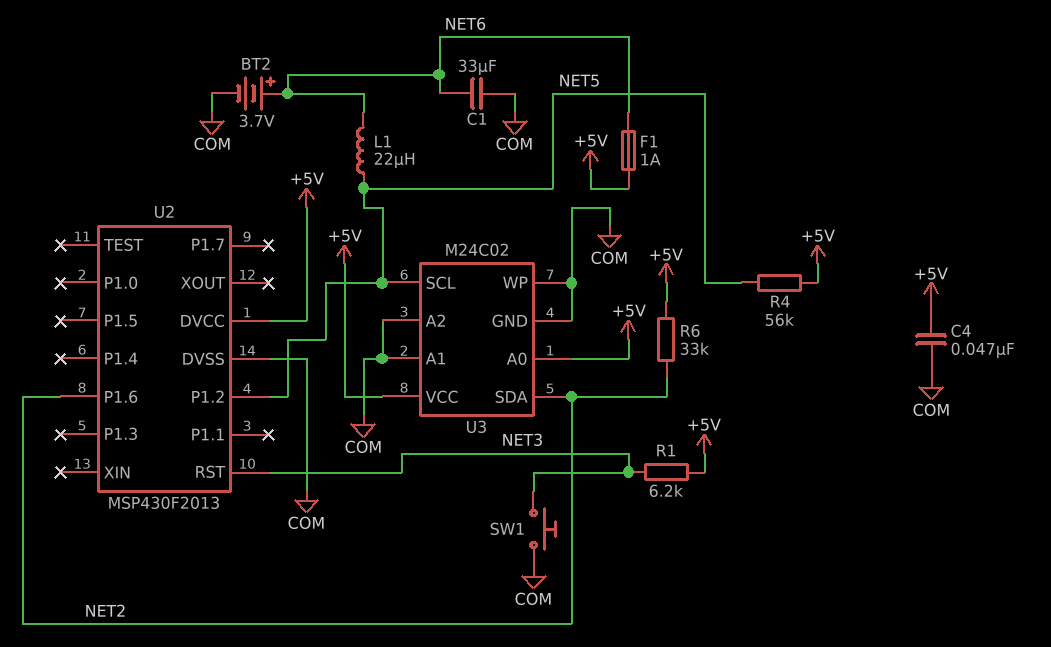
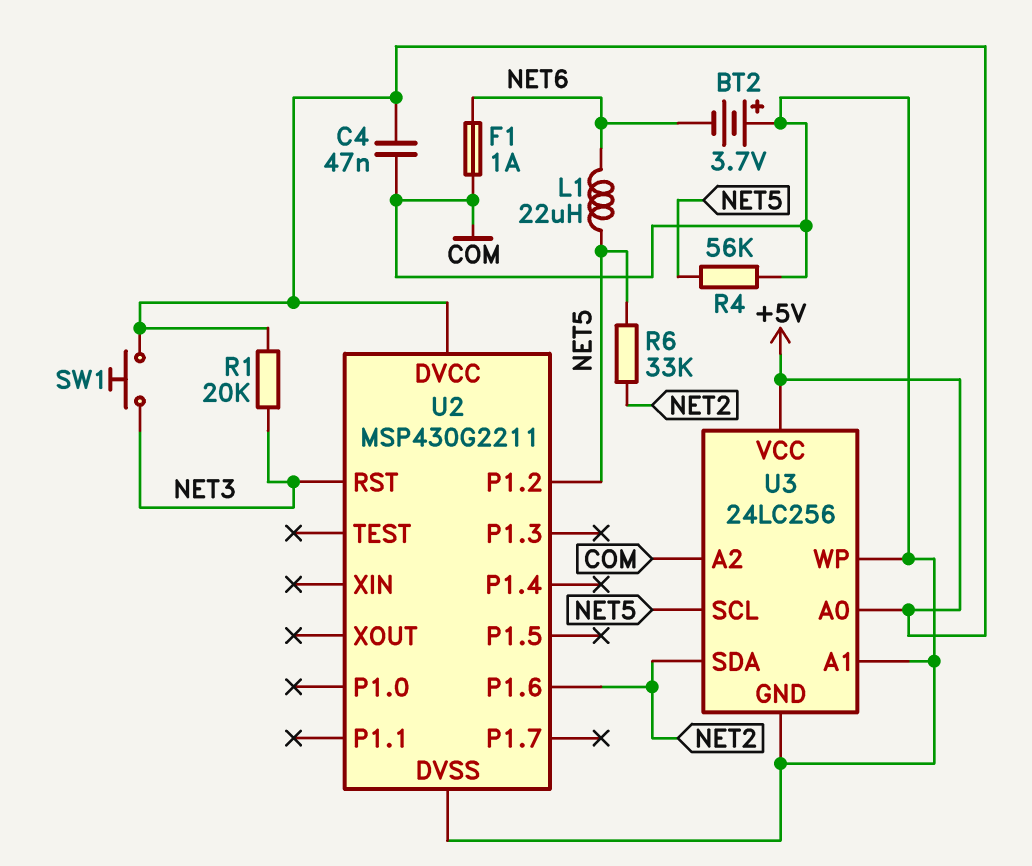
BT2: 3.7V (plus NET6, minus COM) -> 3.7V (plus COM, minus NET6)
C1: 33uF (COM, NET6) -> none
F1: 1A (+5V, NET6) -> 1A (COM, NET6)
R1: 6.2k (+5V, NET3) -> 20k (+5V, NET3)
R4: 56k (+5V, NET5) -> 56k (COM, NET5)
R6: 33k (+5V, NET2) -> 33k (NET2, NET5)
SW1: button (COM, NET3) -> button (+5V, NET3)
U2: MSP430F2013 -> MSP430G2211
U3: M24C02 -> 24LC256

